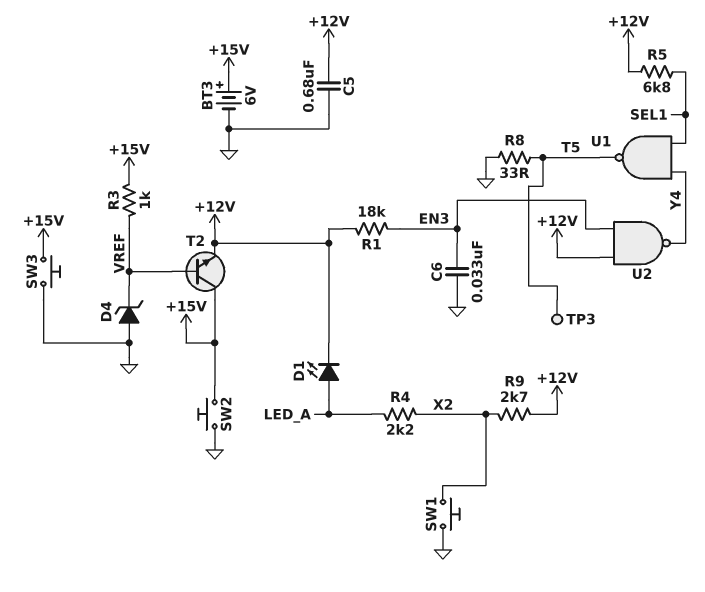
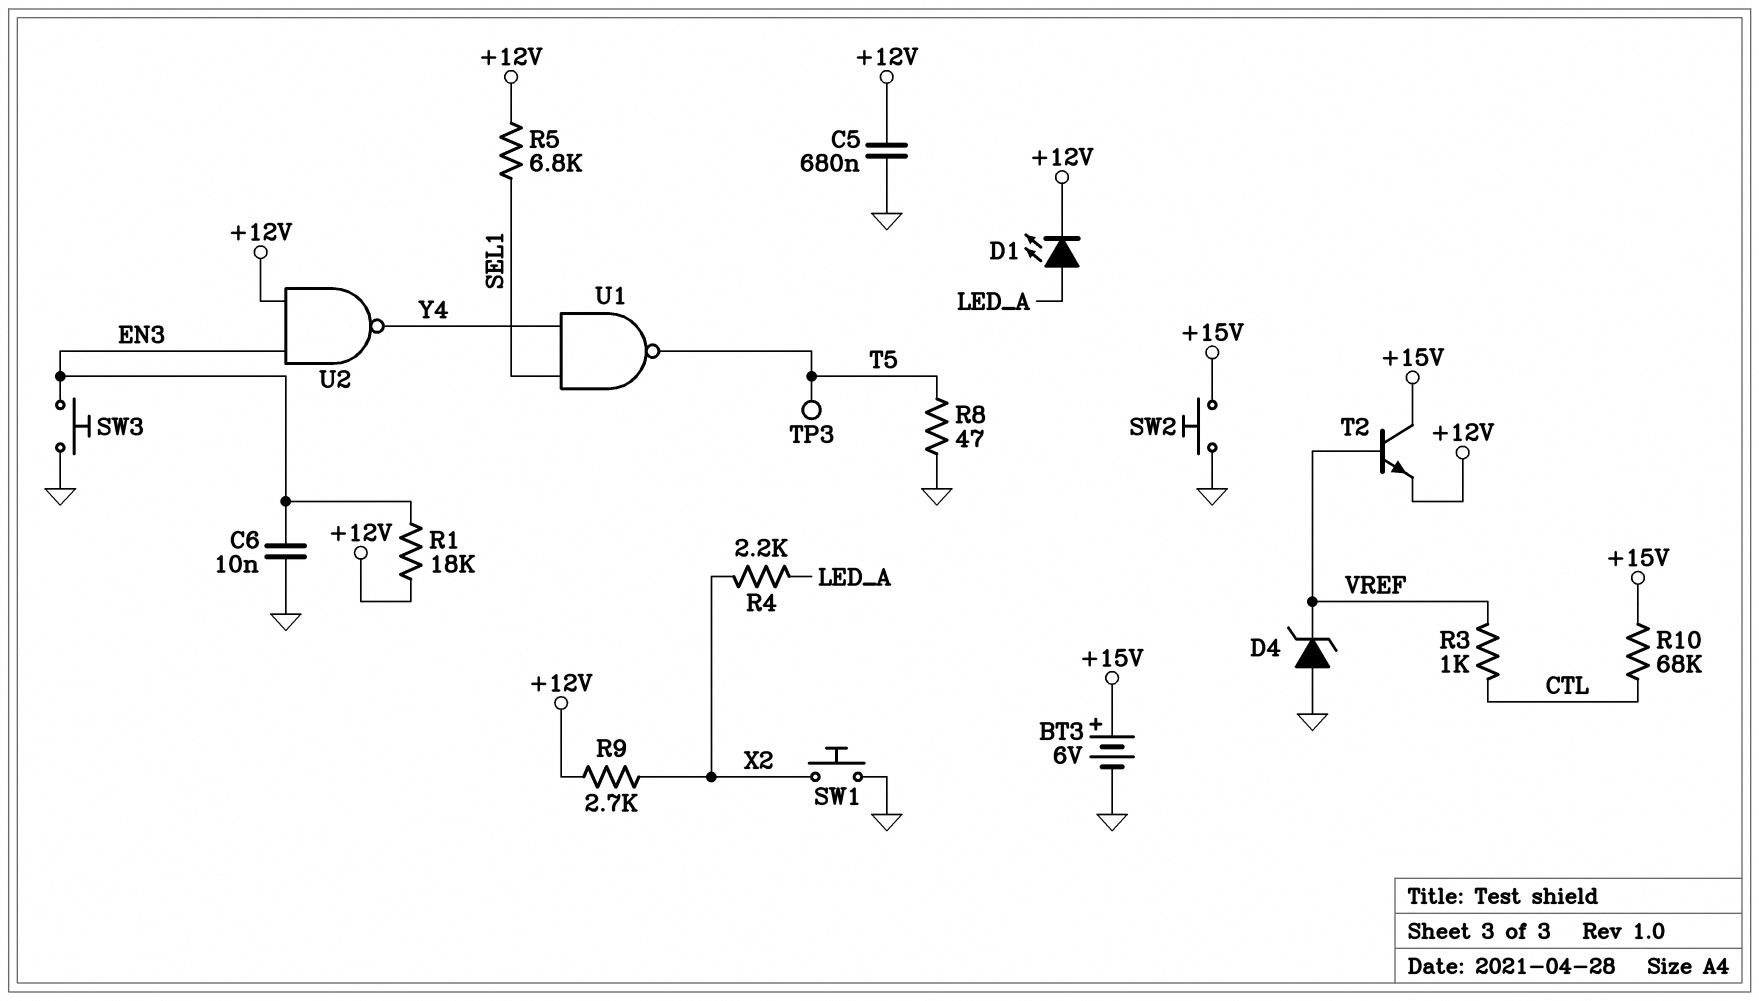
C6: 33nF (EN3, GND) -> 10nF (EN3, GND)
R3: 1k (+15V, VREF) -> 1k (CTL, VREF)
R8: 33 (GND, T5) -> 47 (GND, T5)
R10: none -> 68k (+15V, CTL)
SW3: button (+15V, GND) -> button (EN3, GND)

